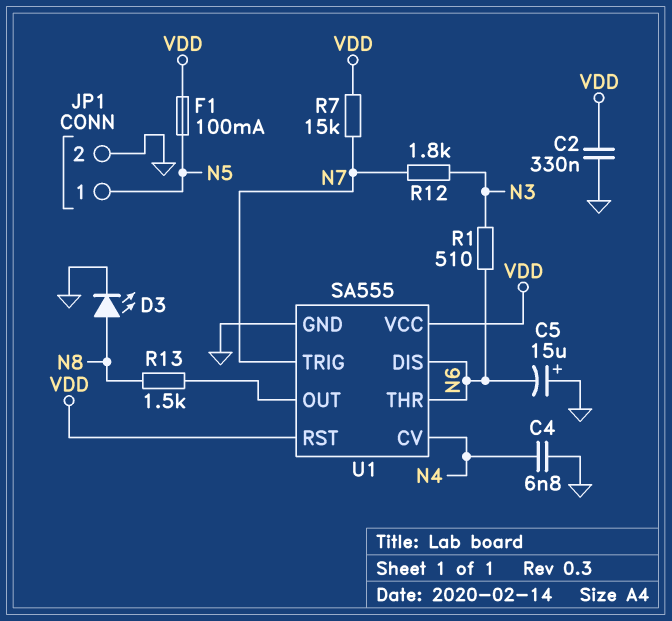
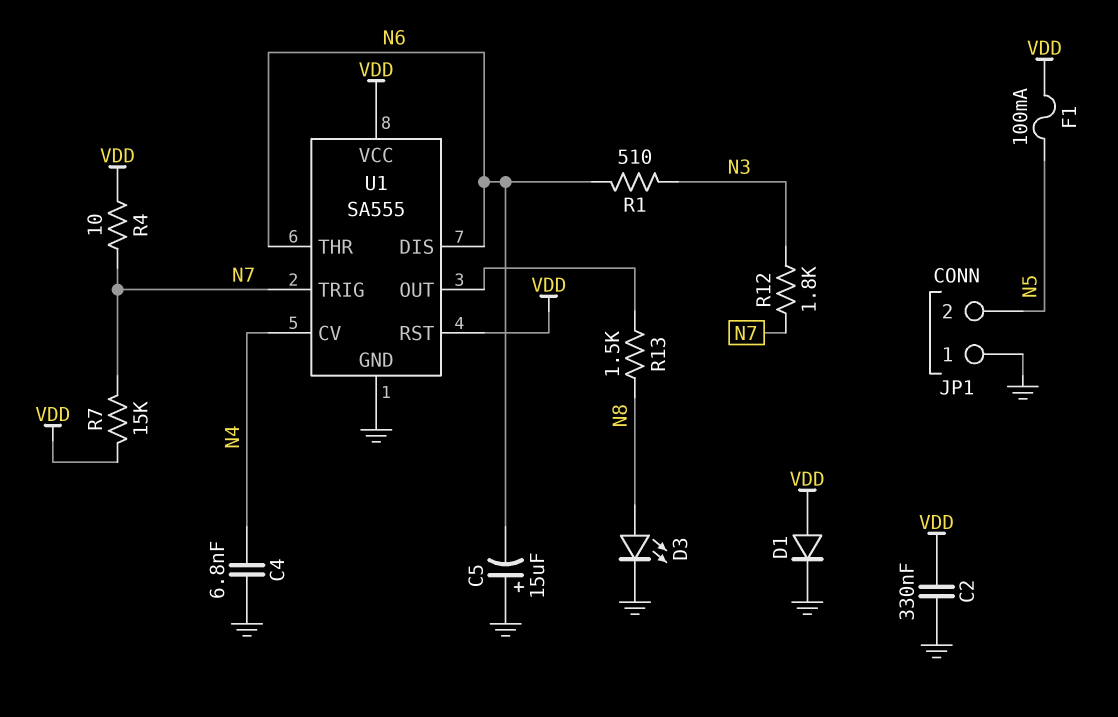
D1: none -> diode (A VDD, K GND)
JP1 pin 1: N5 -> GND
JP1 pin 2: GND -> N5
R4: none -> 10 (N7, VDD)

